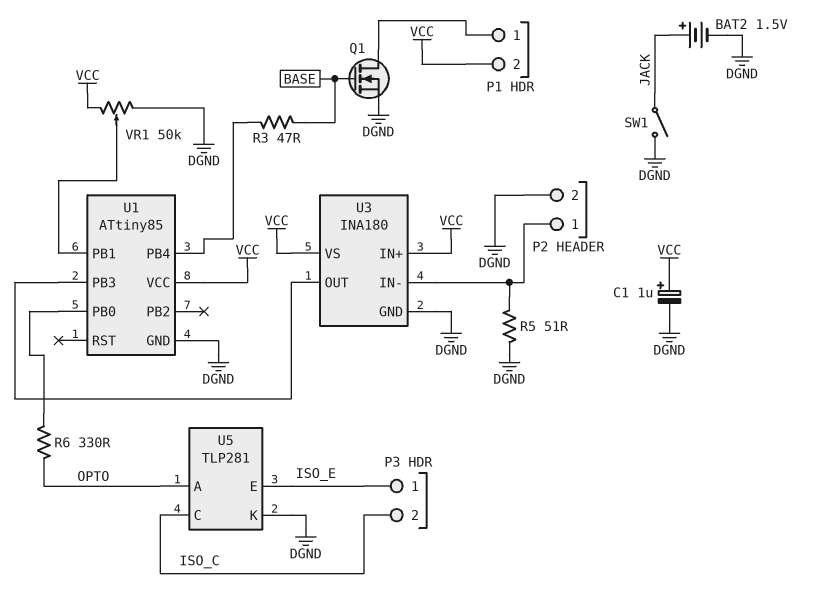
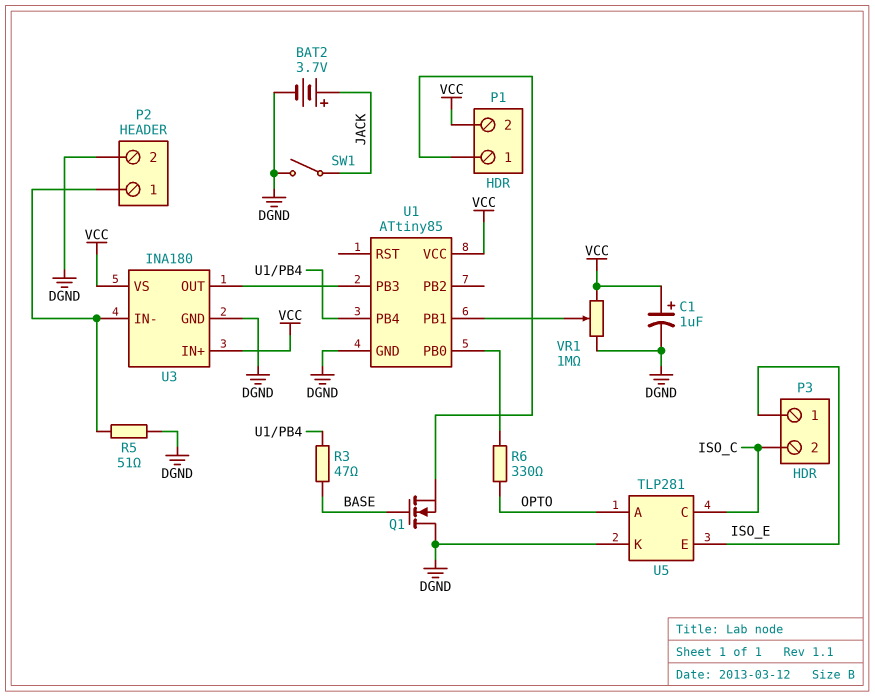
BAT2: 1.5V (plus JACK, minus DGND) -> 3.7V (plus JACK, minus DGND)
Q1: NMOS (G BASE, D P1/1, S DGND) -> NMOS (G BASE, D DGND, S P1/1)
VR1: 50k (DGND, VCC, wiper U1/PB1) -> 1M (DGND, VCC, wiper U1/PB1)

